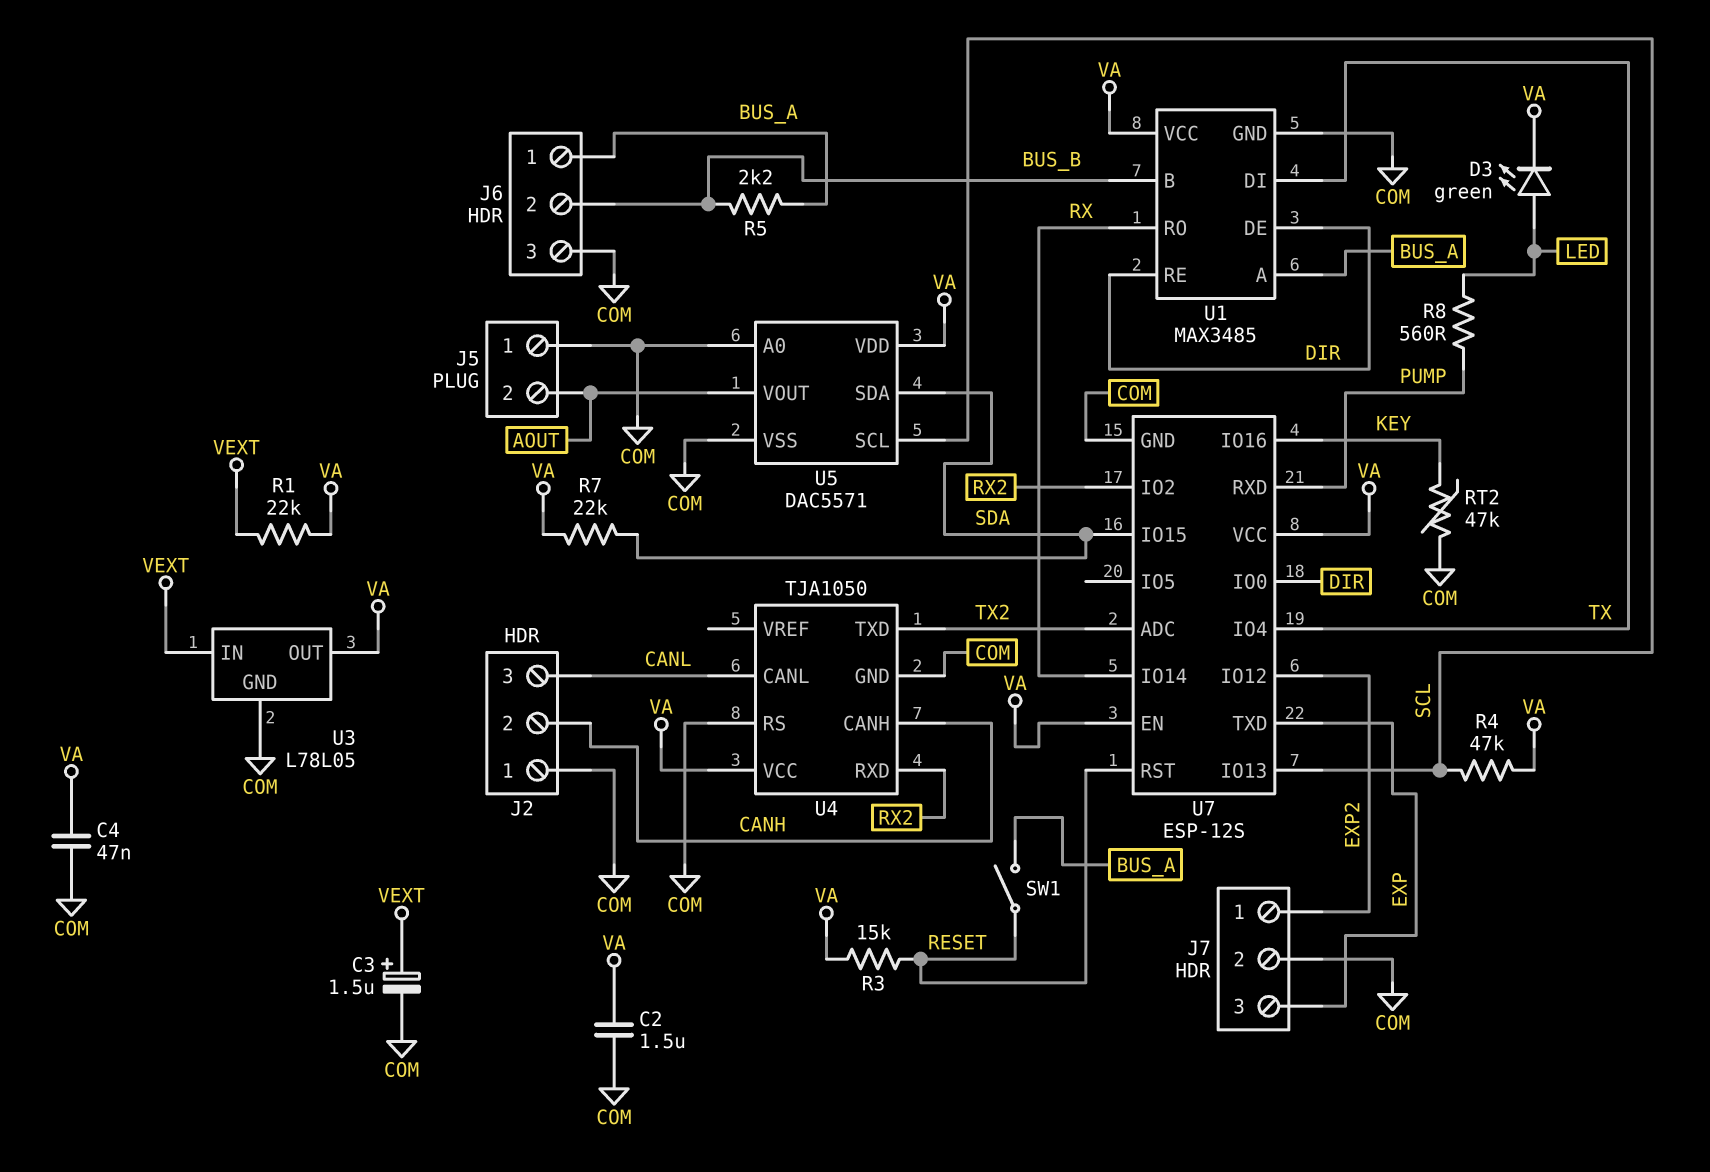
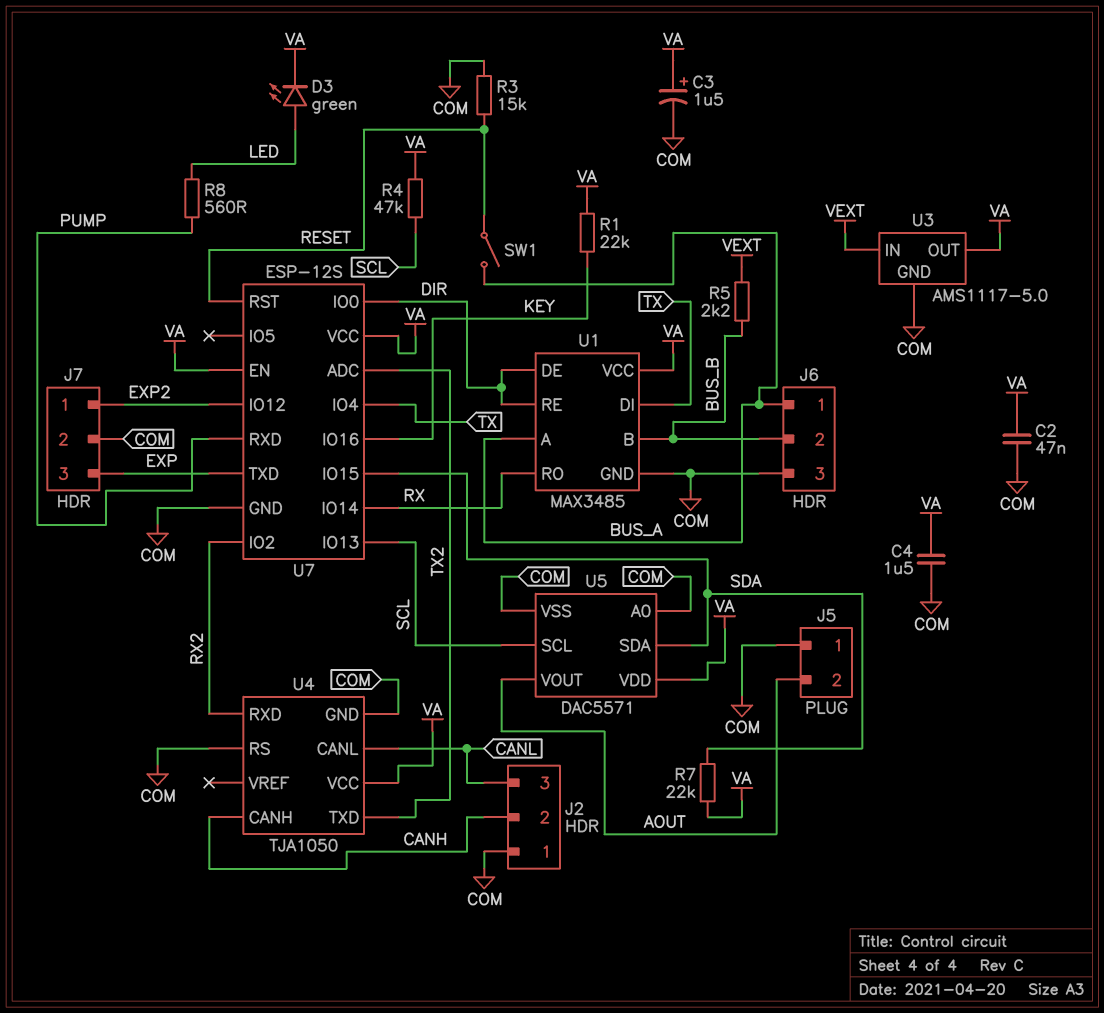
C2: 1.5uF (COM, VA) -> 47nF (COM, VA)
C3: 1.5uF (plus VEXT, minus COM) -> 1.5uF (plus VA, minus COM)
C4: 47nF (COM, VA) -> 1.5uF (COM, VA)
R1: 22k (VA, VEXT) -> 22k (KEY, VA)
R3: 15k (RESET, VA) -> 15k (COM, RESET)
R5: 2.2k (BUS_A, BUS_B) -> 2.2k (BUS_B, VEXT)
RT2: 47k (COM, KEY) -> none
U3: L78L05 -> AMS1117-5.0

